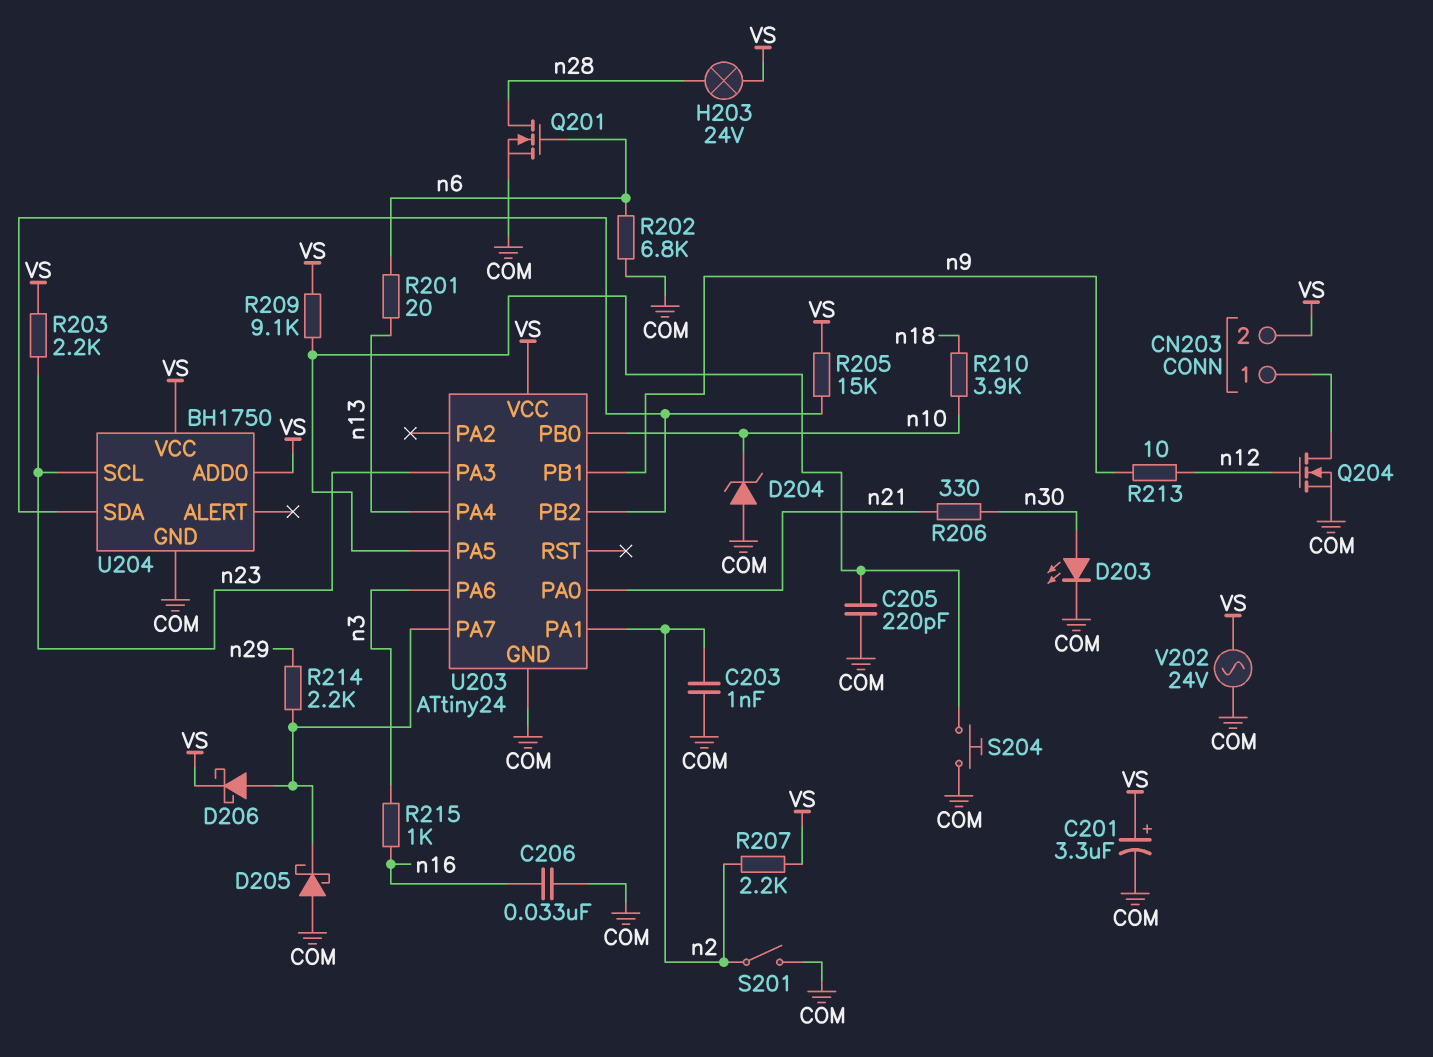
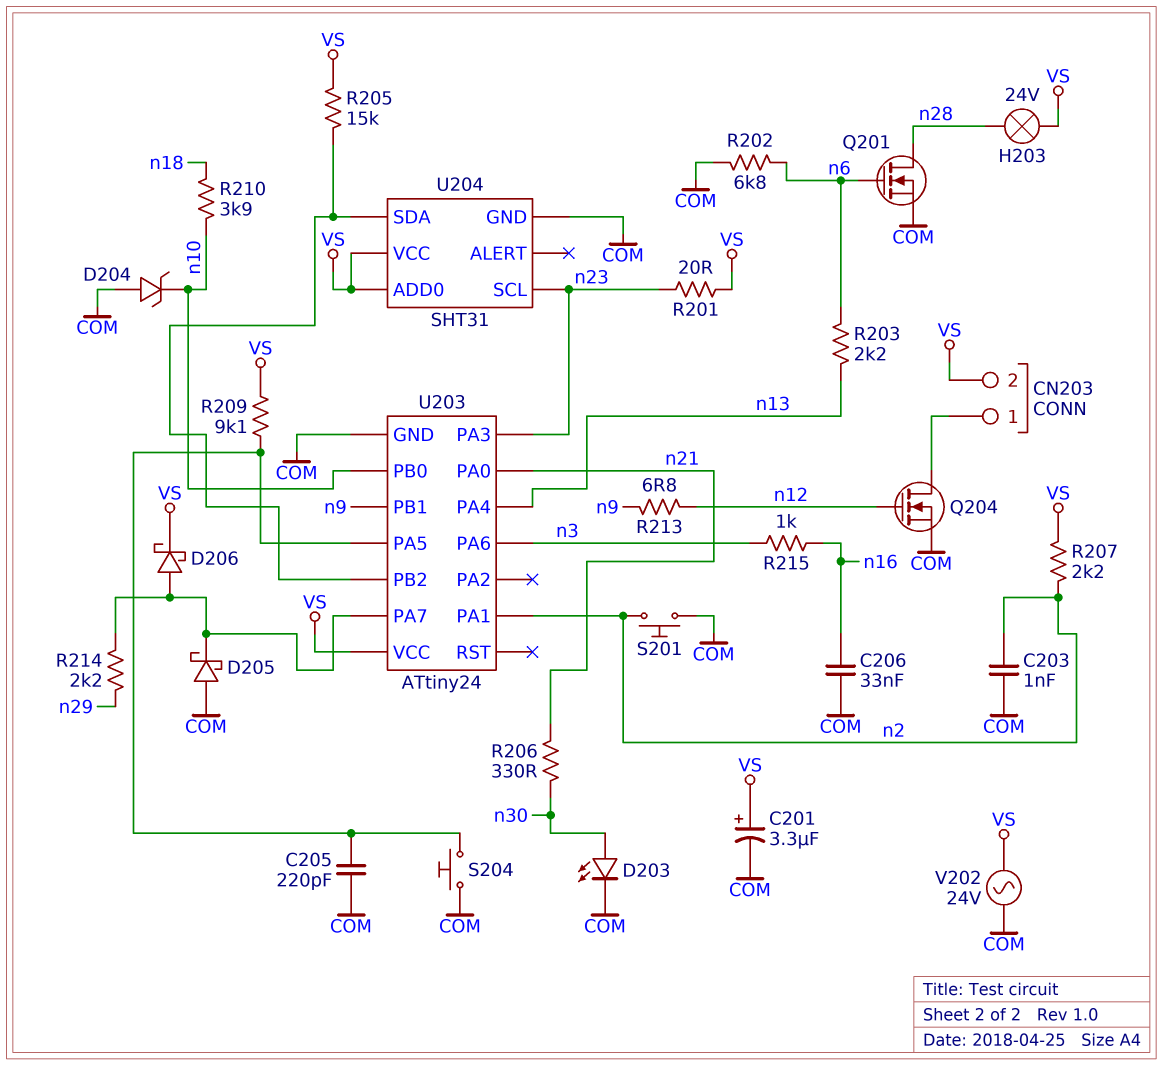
R201: 20 (n6, n13) -> 20 (VS, n23)
R203: 2.2k (VS, n23) -> 2.2k (n6, n13)
R213: 10 (n9, n12) -> 6.8 (n9, n12)
S201: switch (COM, n2) -> button (COM, n2)
U204: BH1750 -> SHT31

